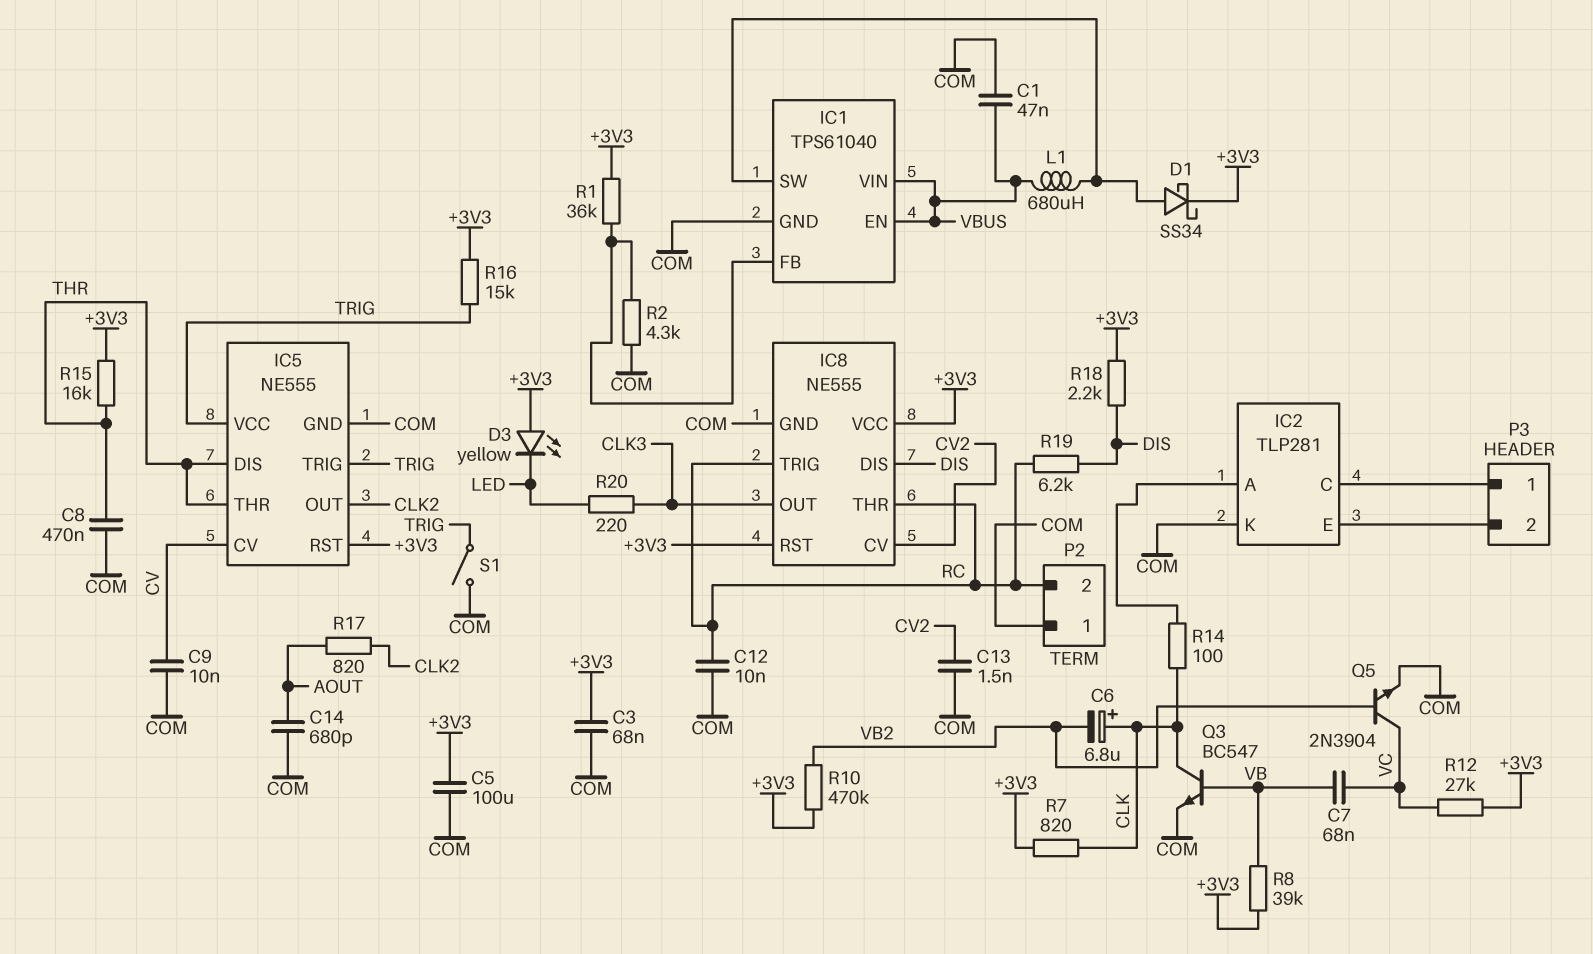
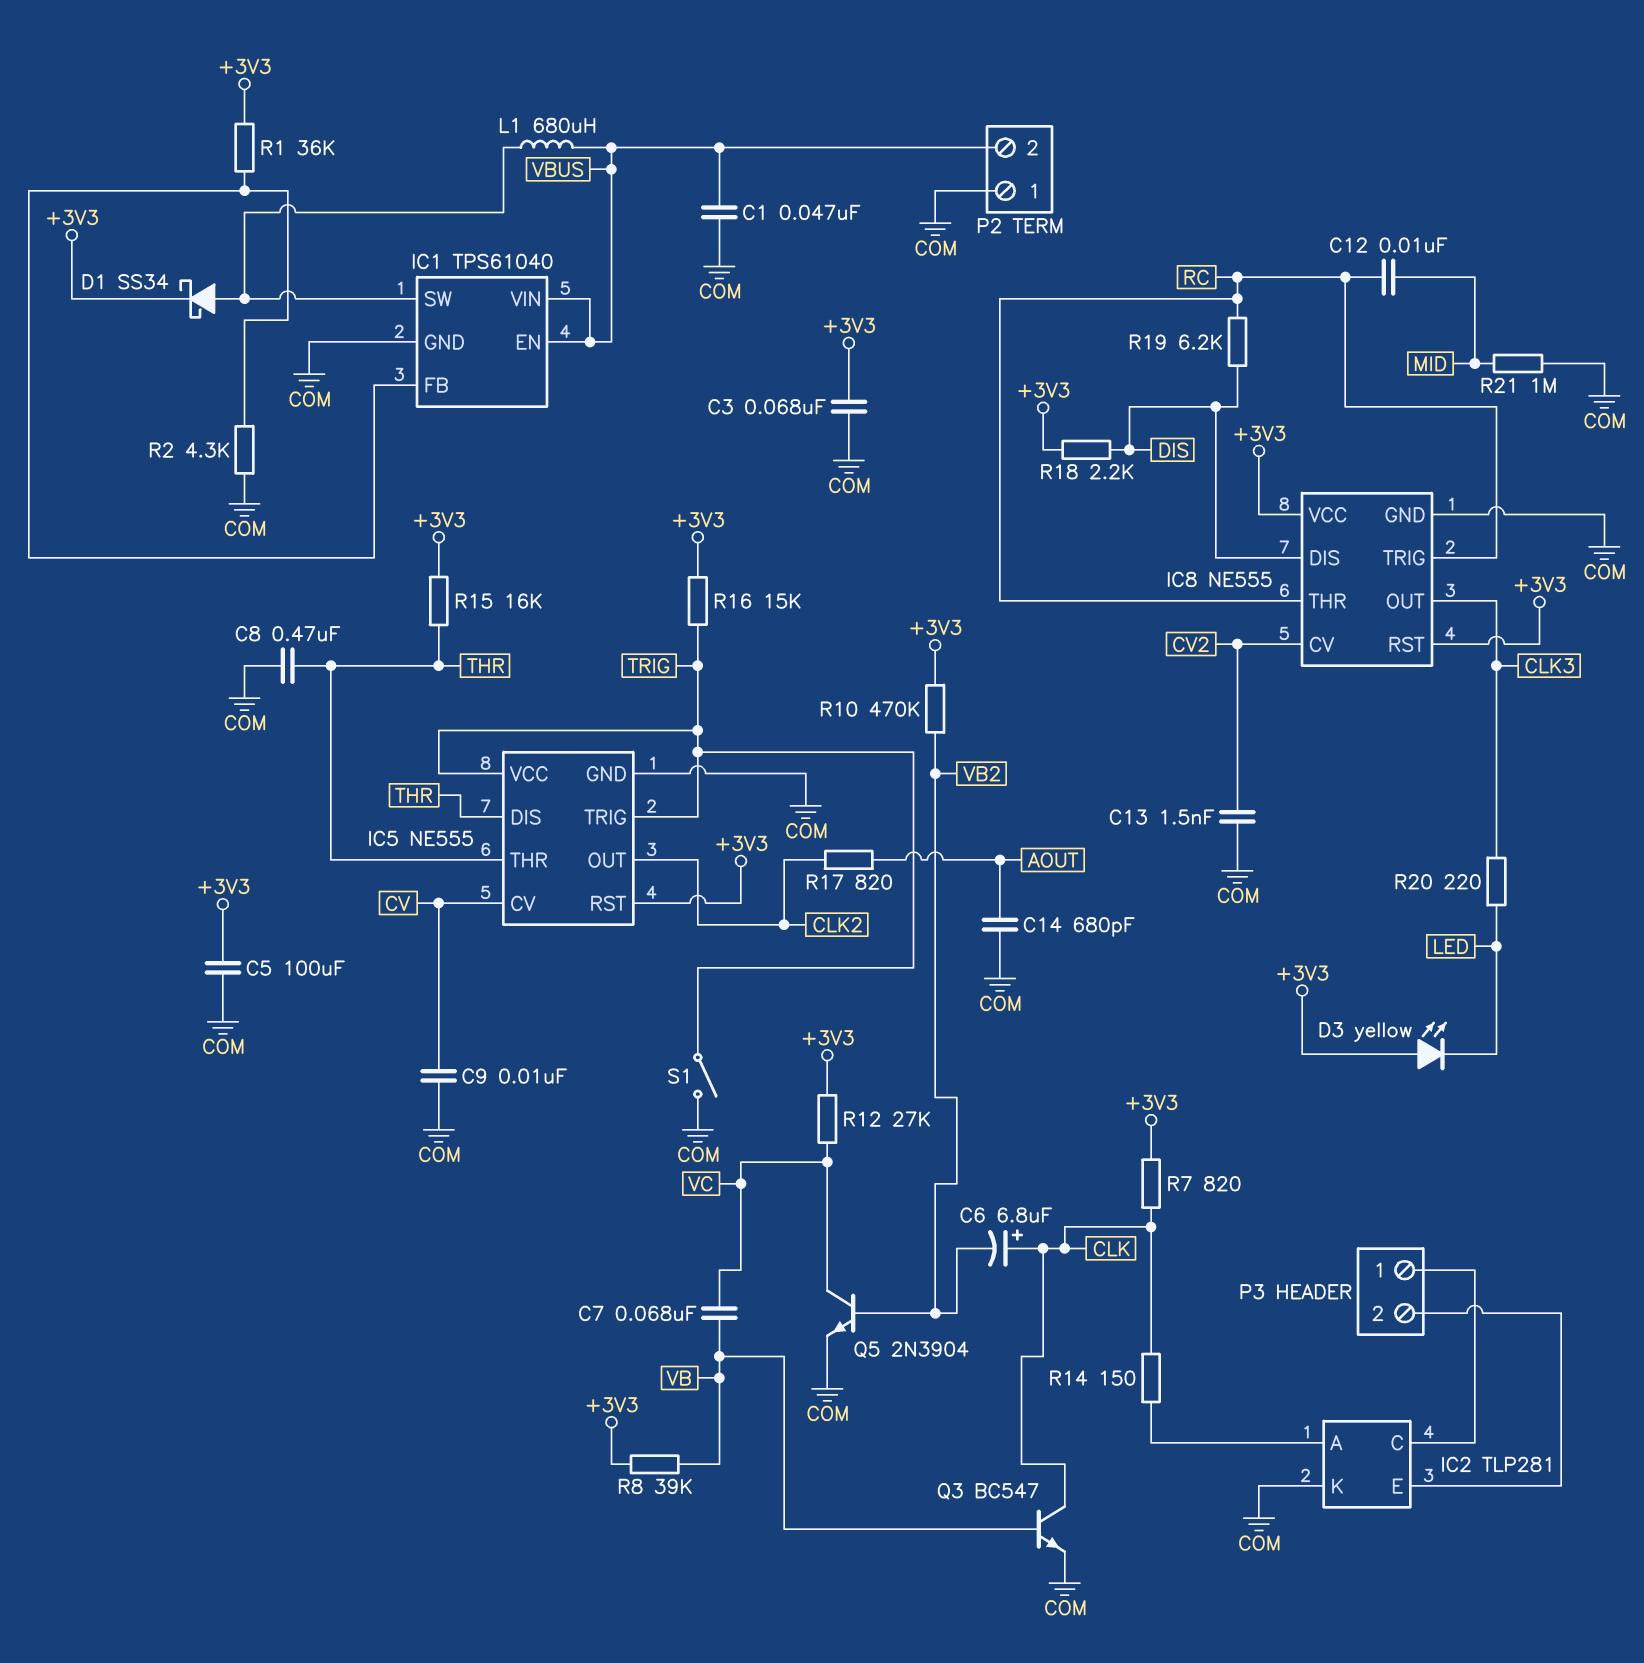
C12: 10nF (COM, RC) -> 10nF (MID, RC)
P2 pin 2: RC -> VBUS
R14: 100 (CLK, IC2/A) -> 150 (CLK, IC2/A)
R21: none -> 1M (COM, MID)

